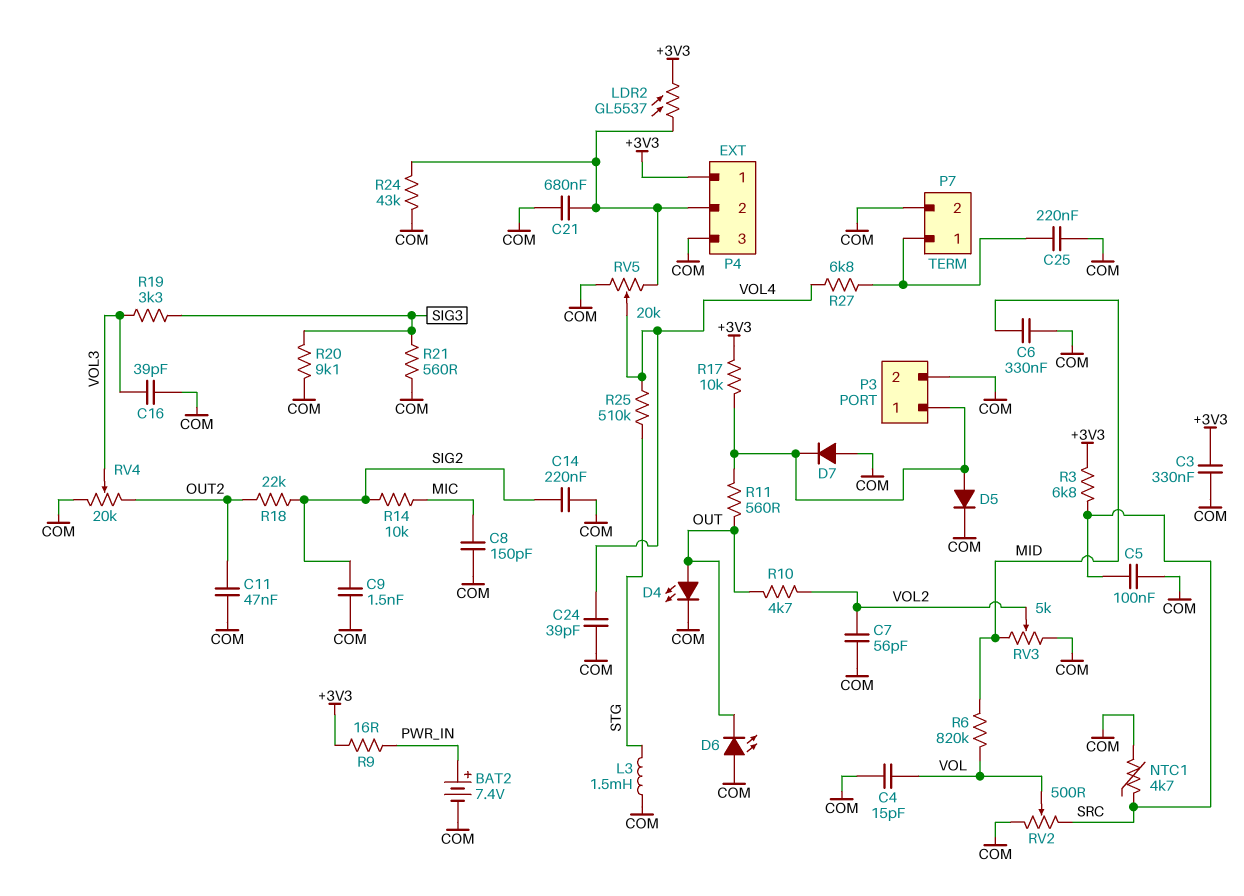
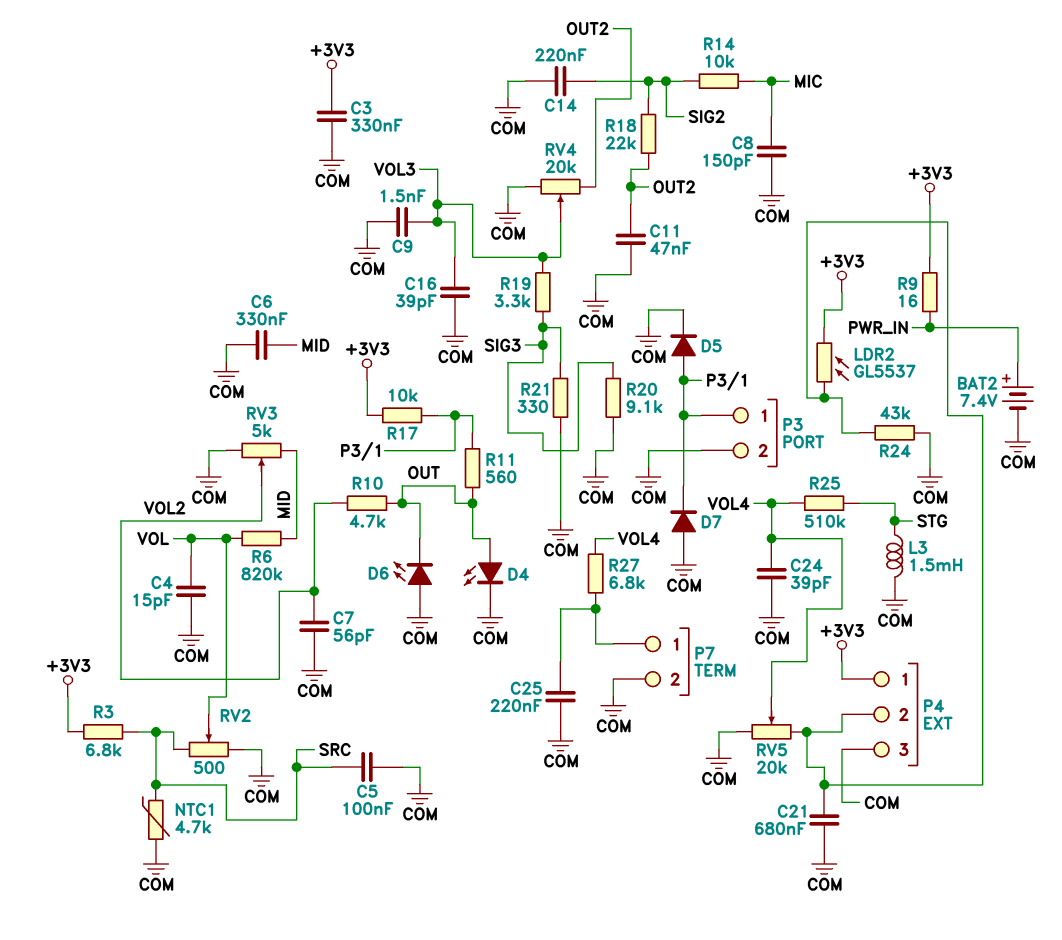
C9: 1.5nF (COM, SIG2) -> 1.5nF (COM, VOL3)
R21: 560 (COM, SIG3) -> 330 (COM, SIG3)

